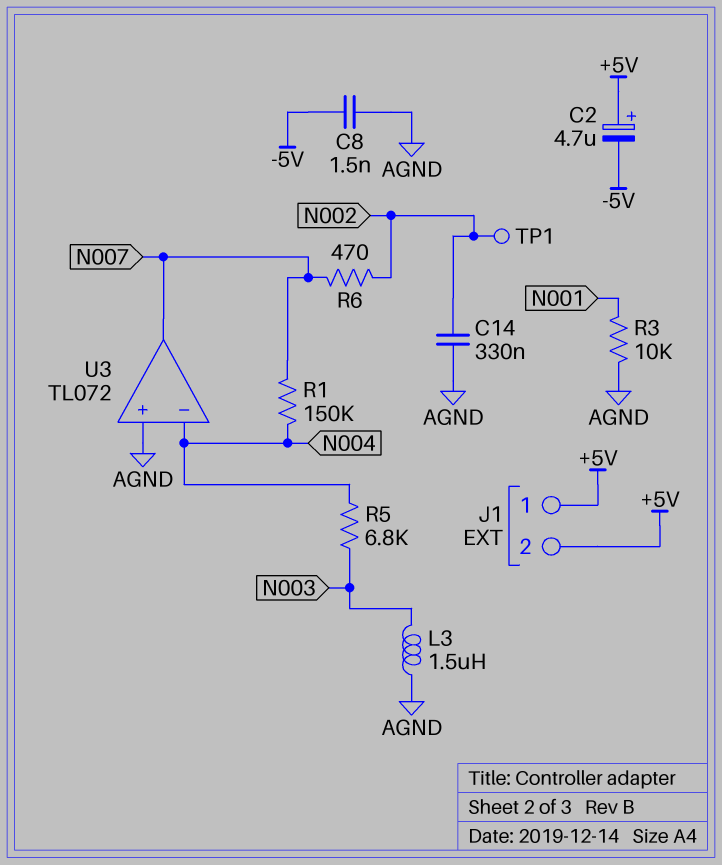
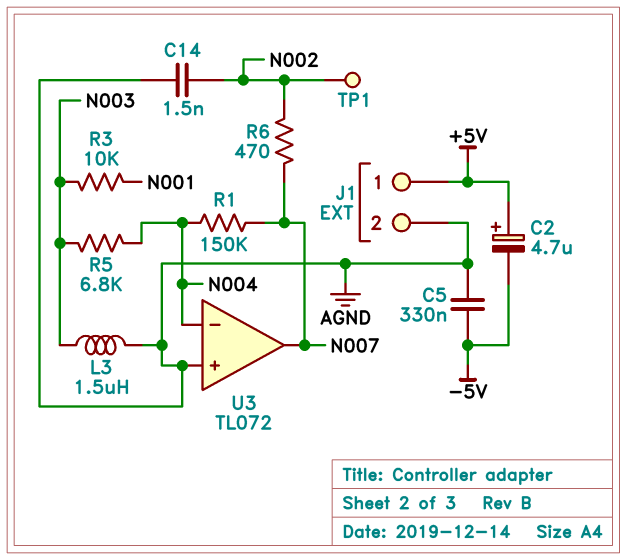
C5: none -> 330nF (-5V, AGND)
C8: 1.5nF (-5V, AGND) -> none
C14: 330nF (AGND, N002) -> 1.5nF (AGND, N002)
J1 pin 2: +5V -> AGND
R3: 10k (AGND, N001) -> 10k (N001, N003)

